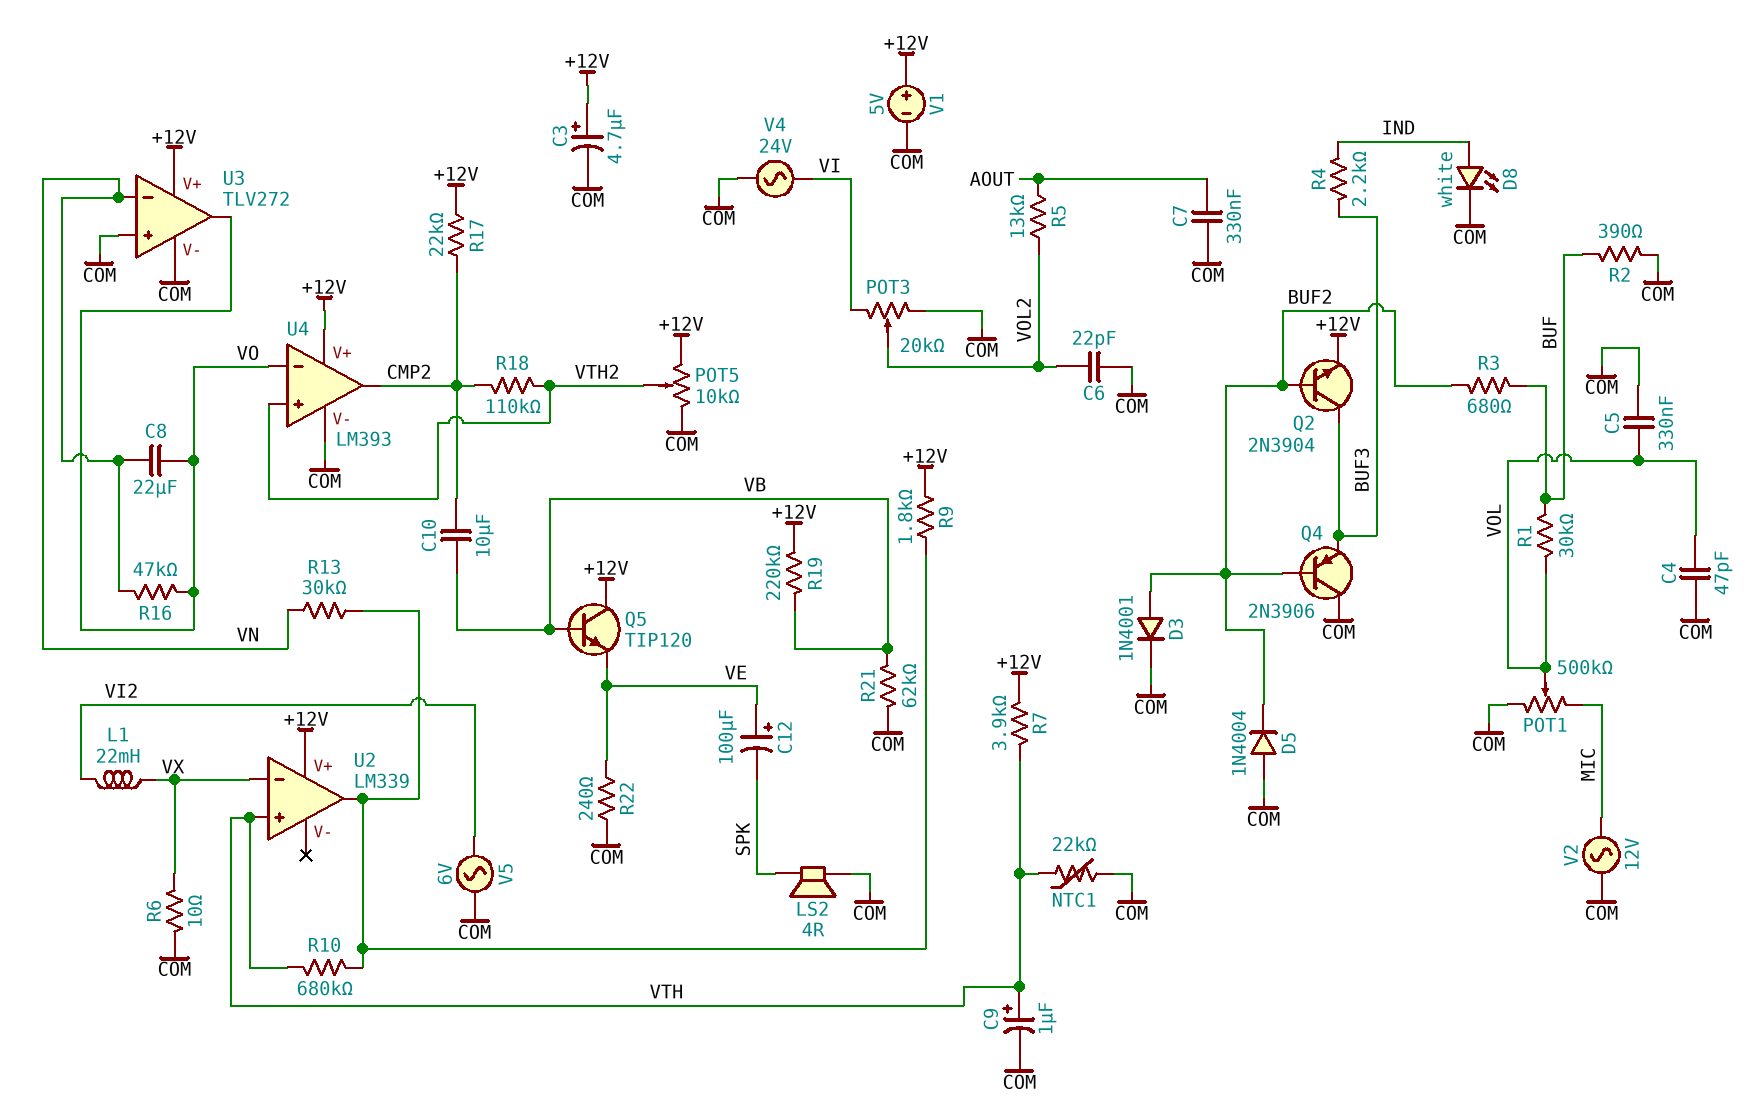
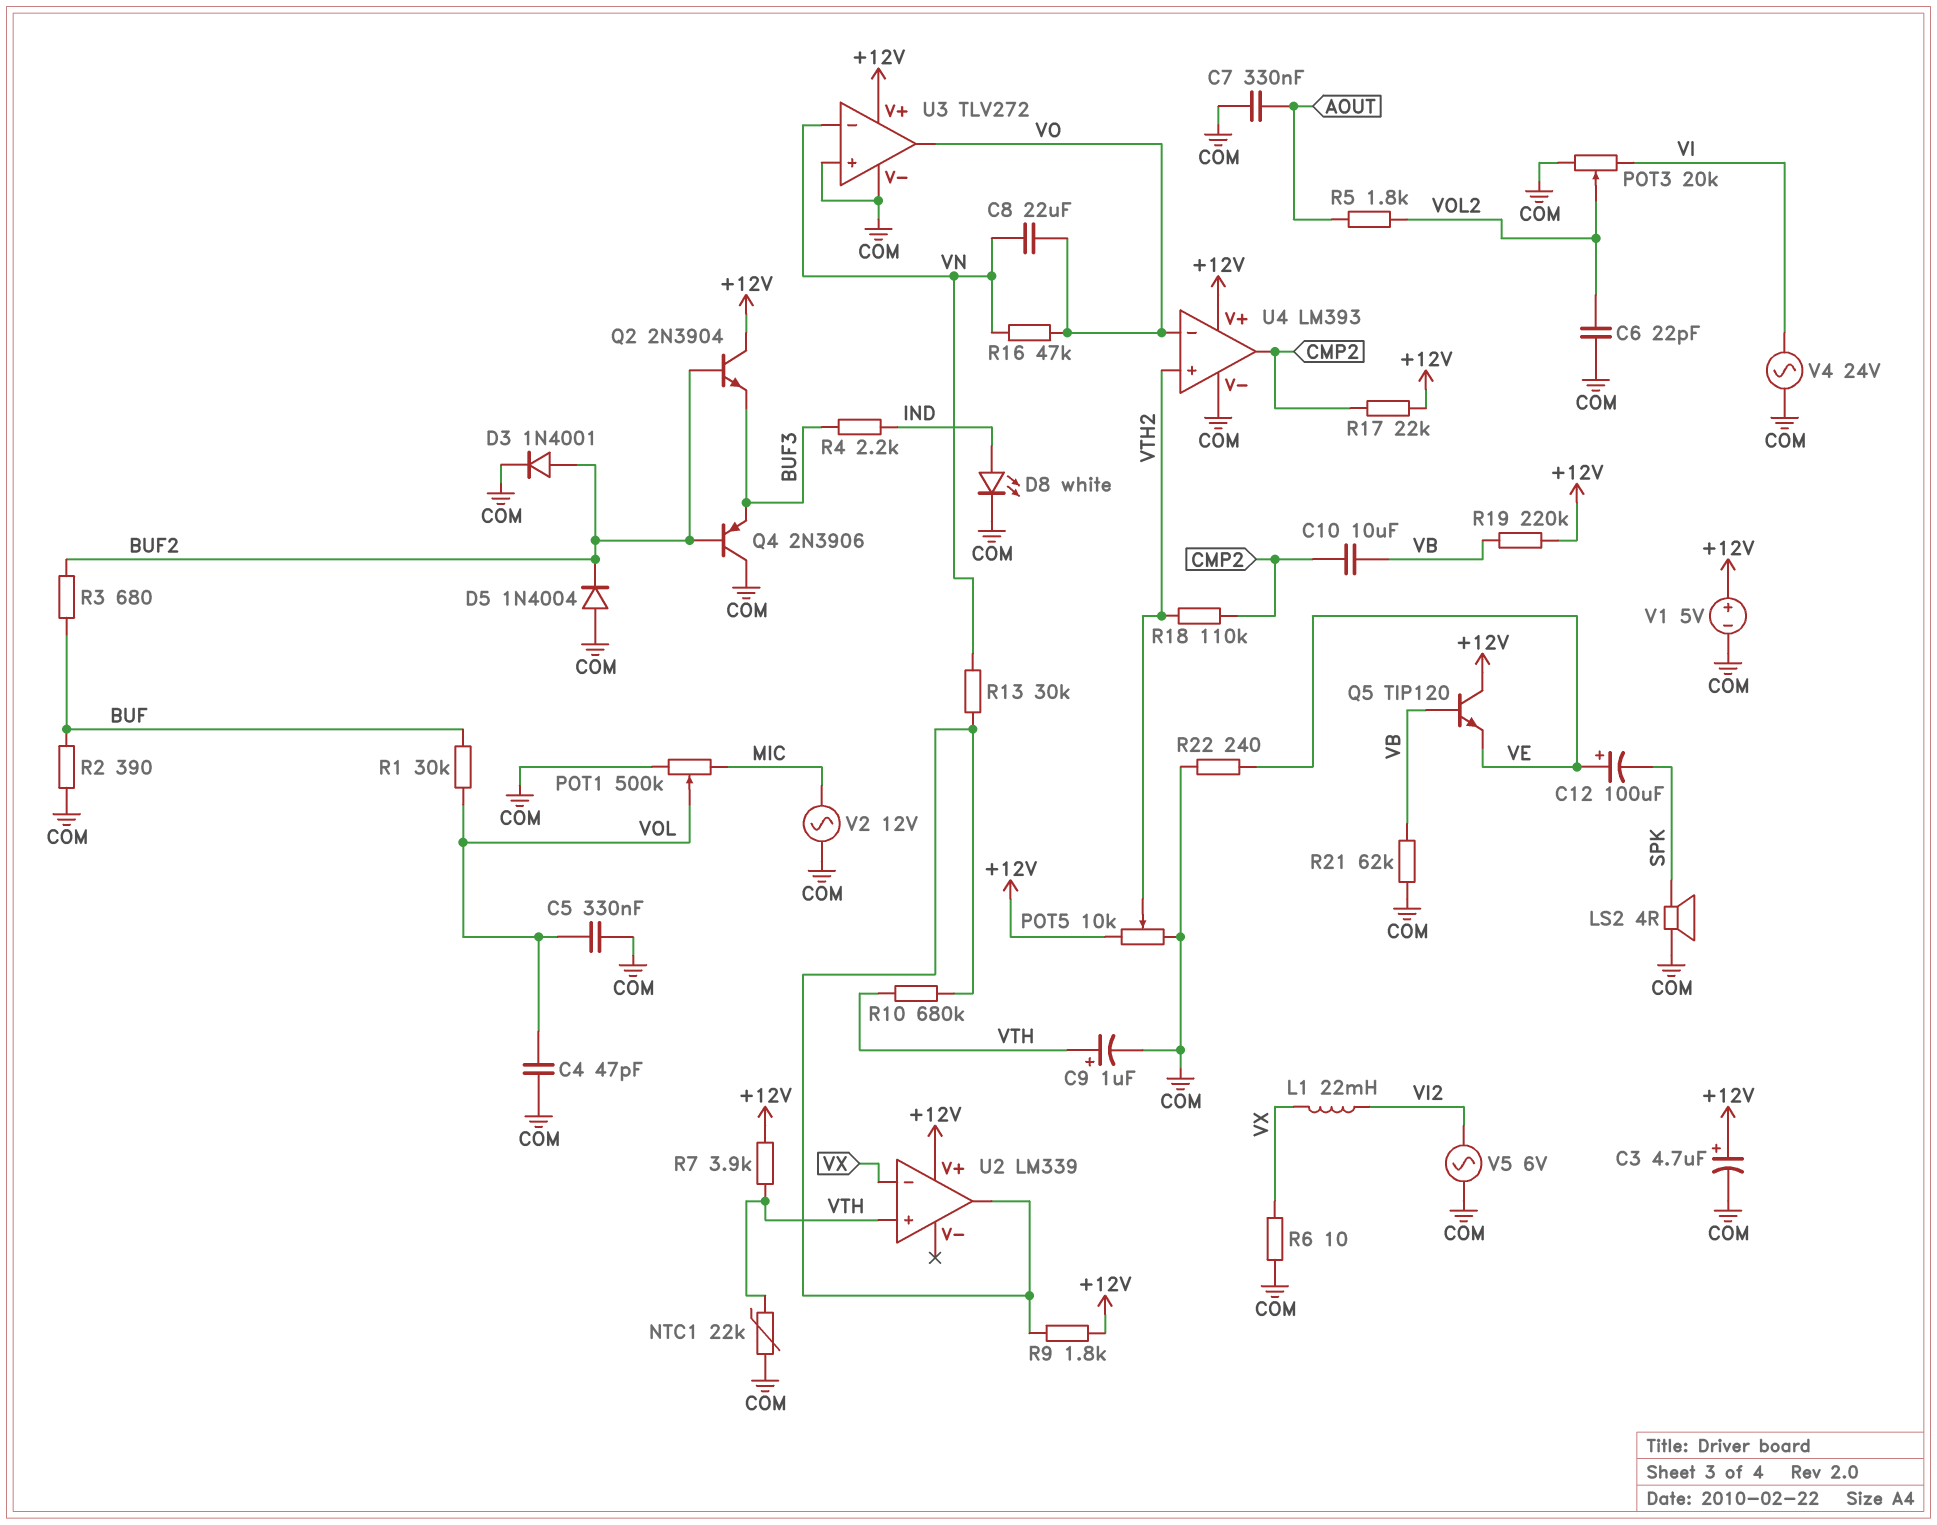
Q2: NPN 2N3904 (B BUF2, C BUF3, E +12V) -> NPN 2N3904 (B BUF2, C +12V, E BUF3)
R5: 13k (AOUT, VOL2) -> 1.8k (AOUT, VOL2)

